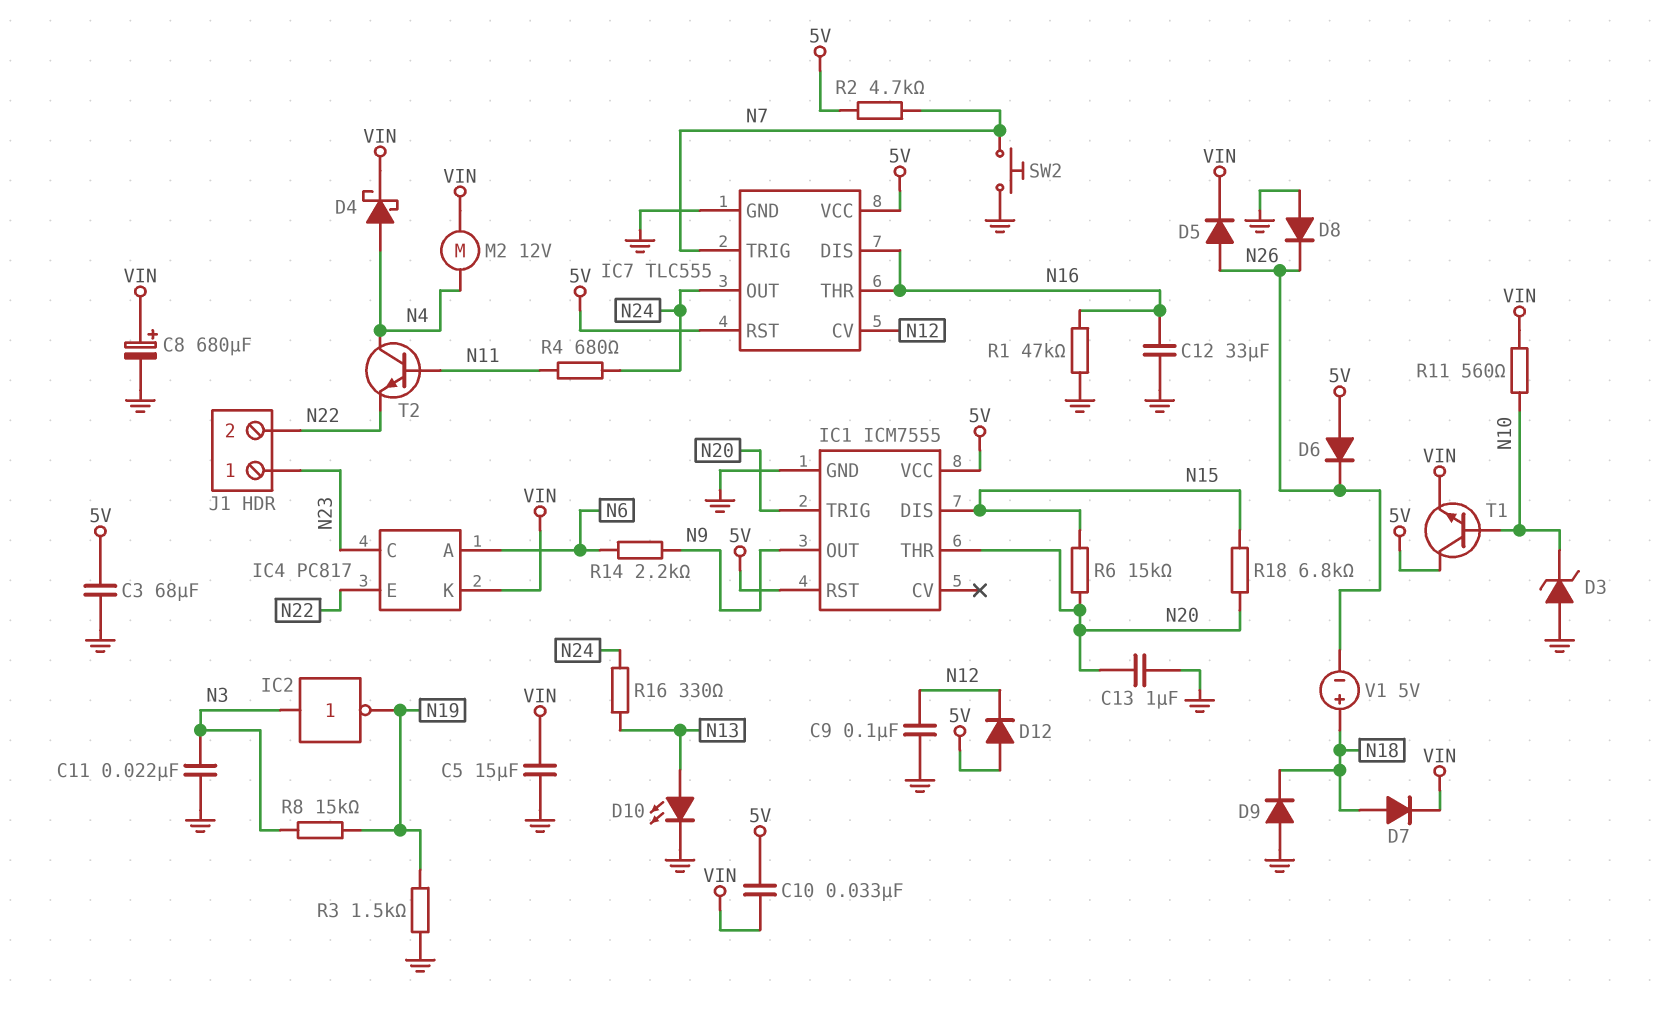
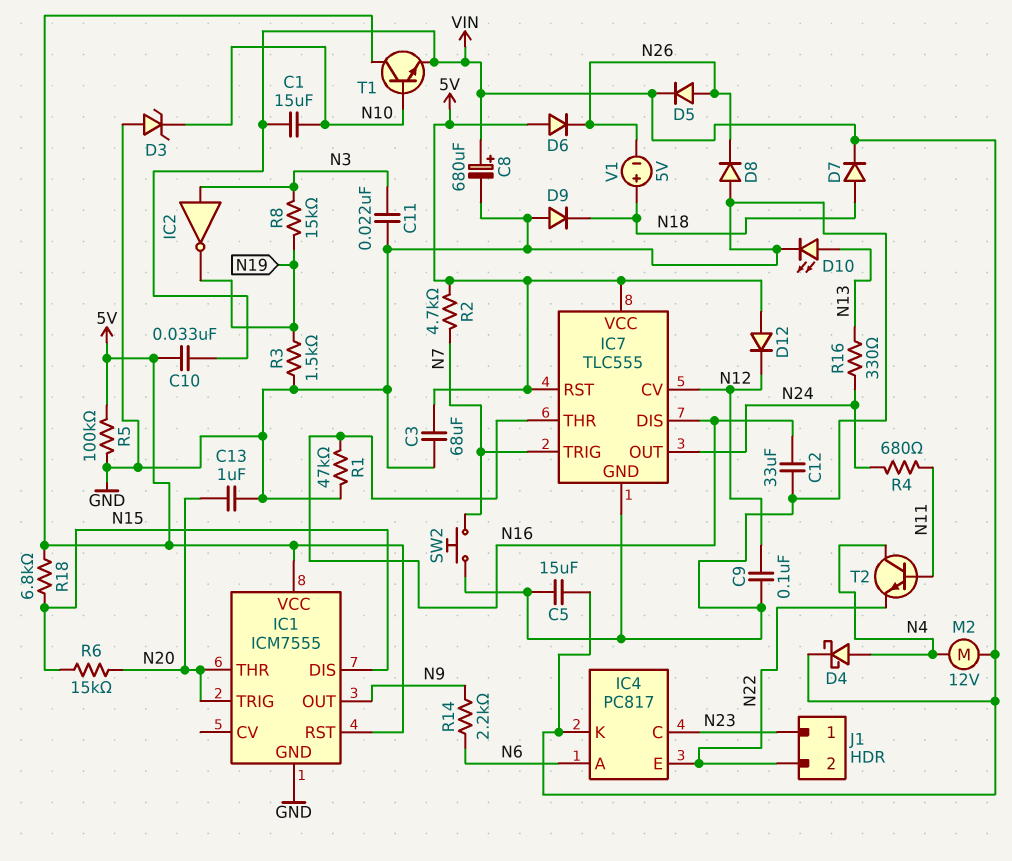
C1: none -> 15uF (N10, VIN)
R5: none -> 100k (5V, GND)
R11: 560 (N10, VIN) -> none
R18: 6.8k (N15, N20) -> 6.8k (5V, N15)

